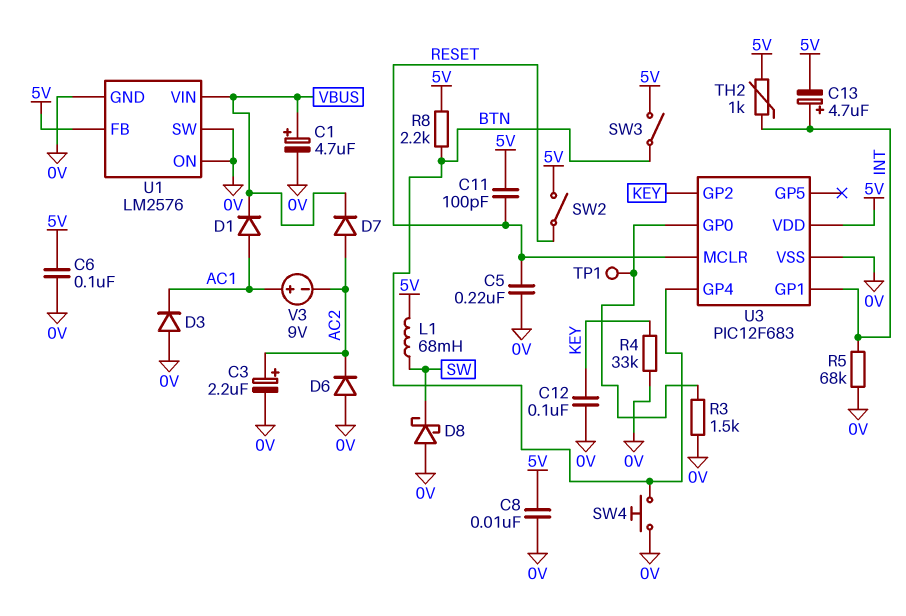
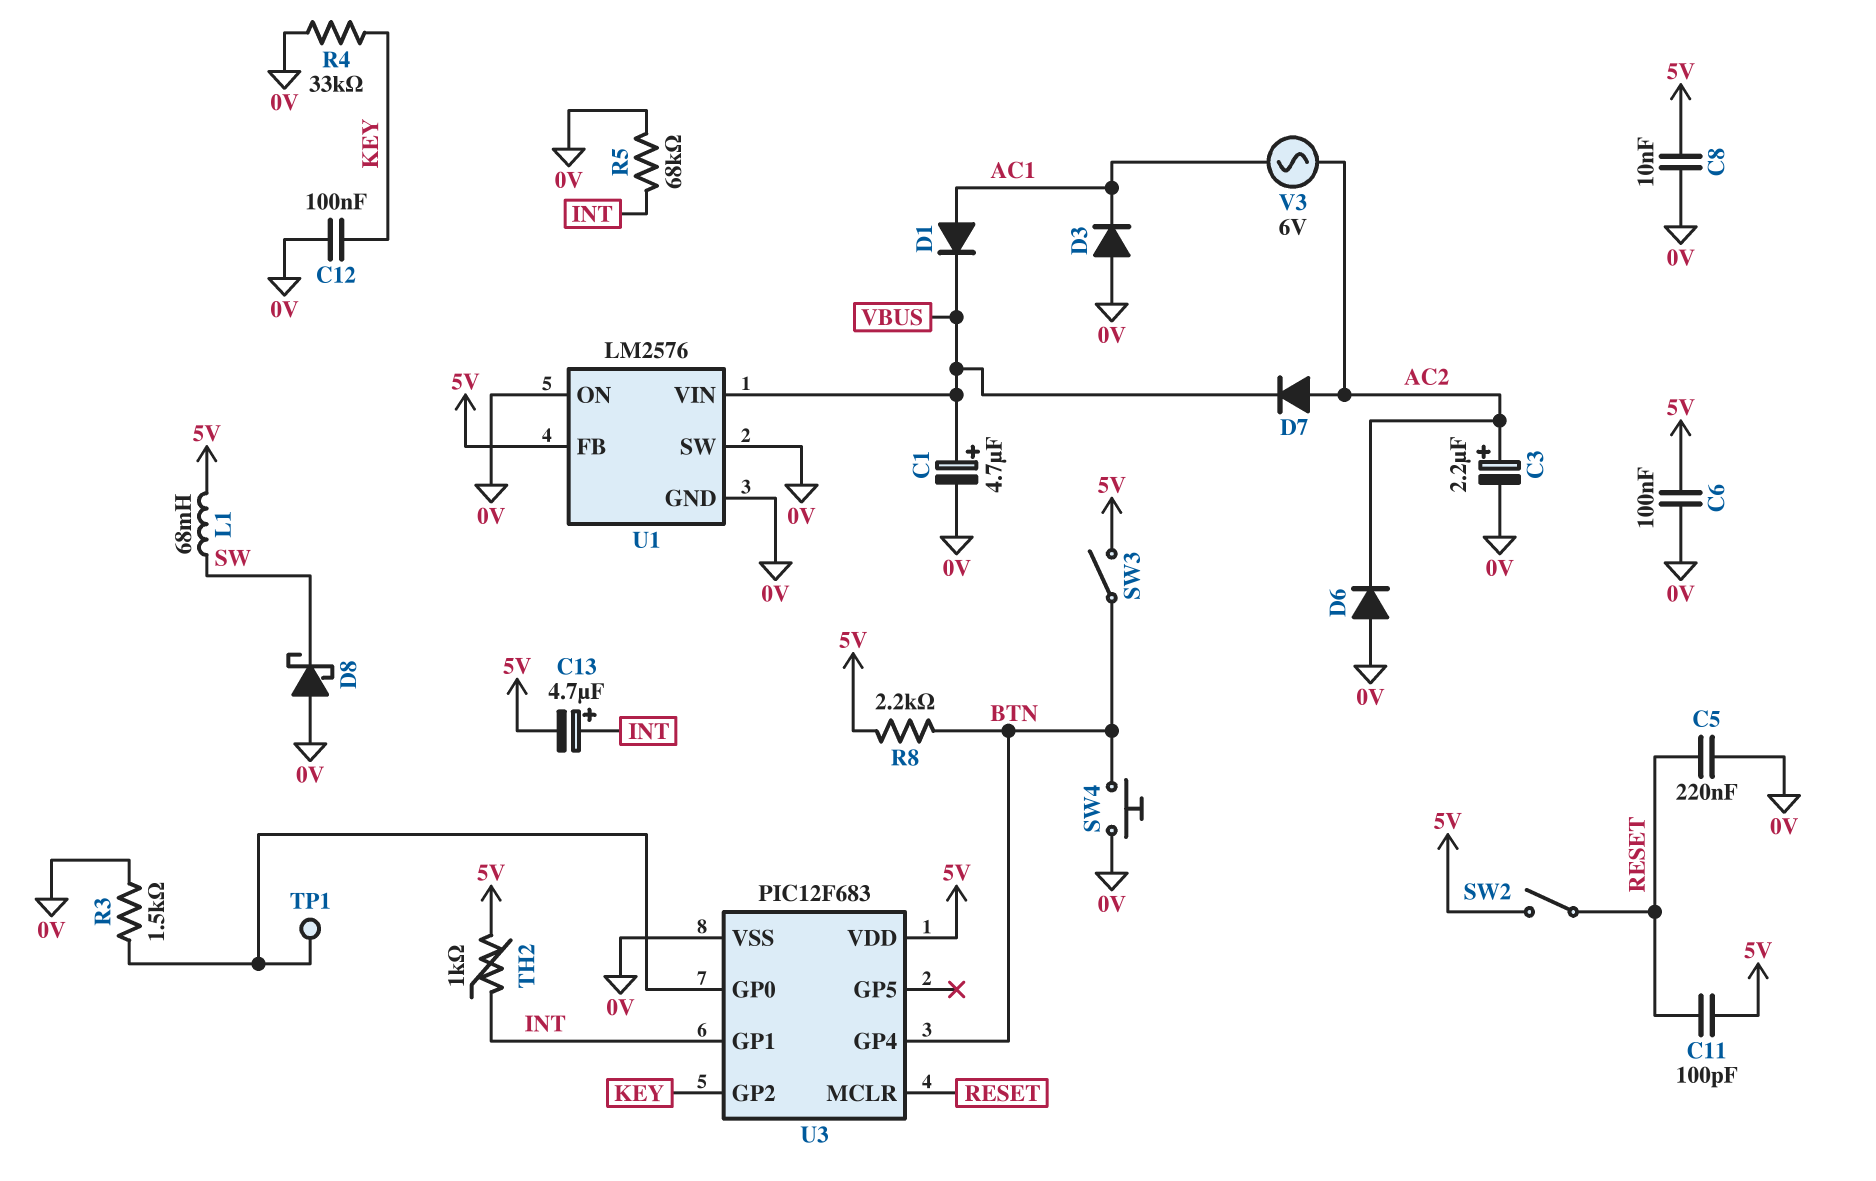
V3: 9V (plus AC1, minus AC2) -> AC 6V (AC1, AC2)

